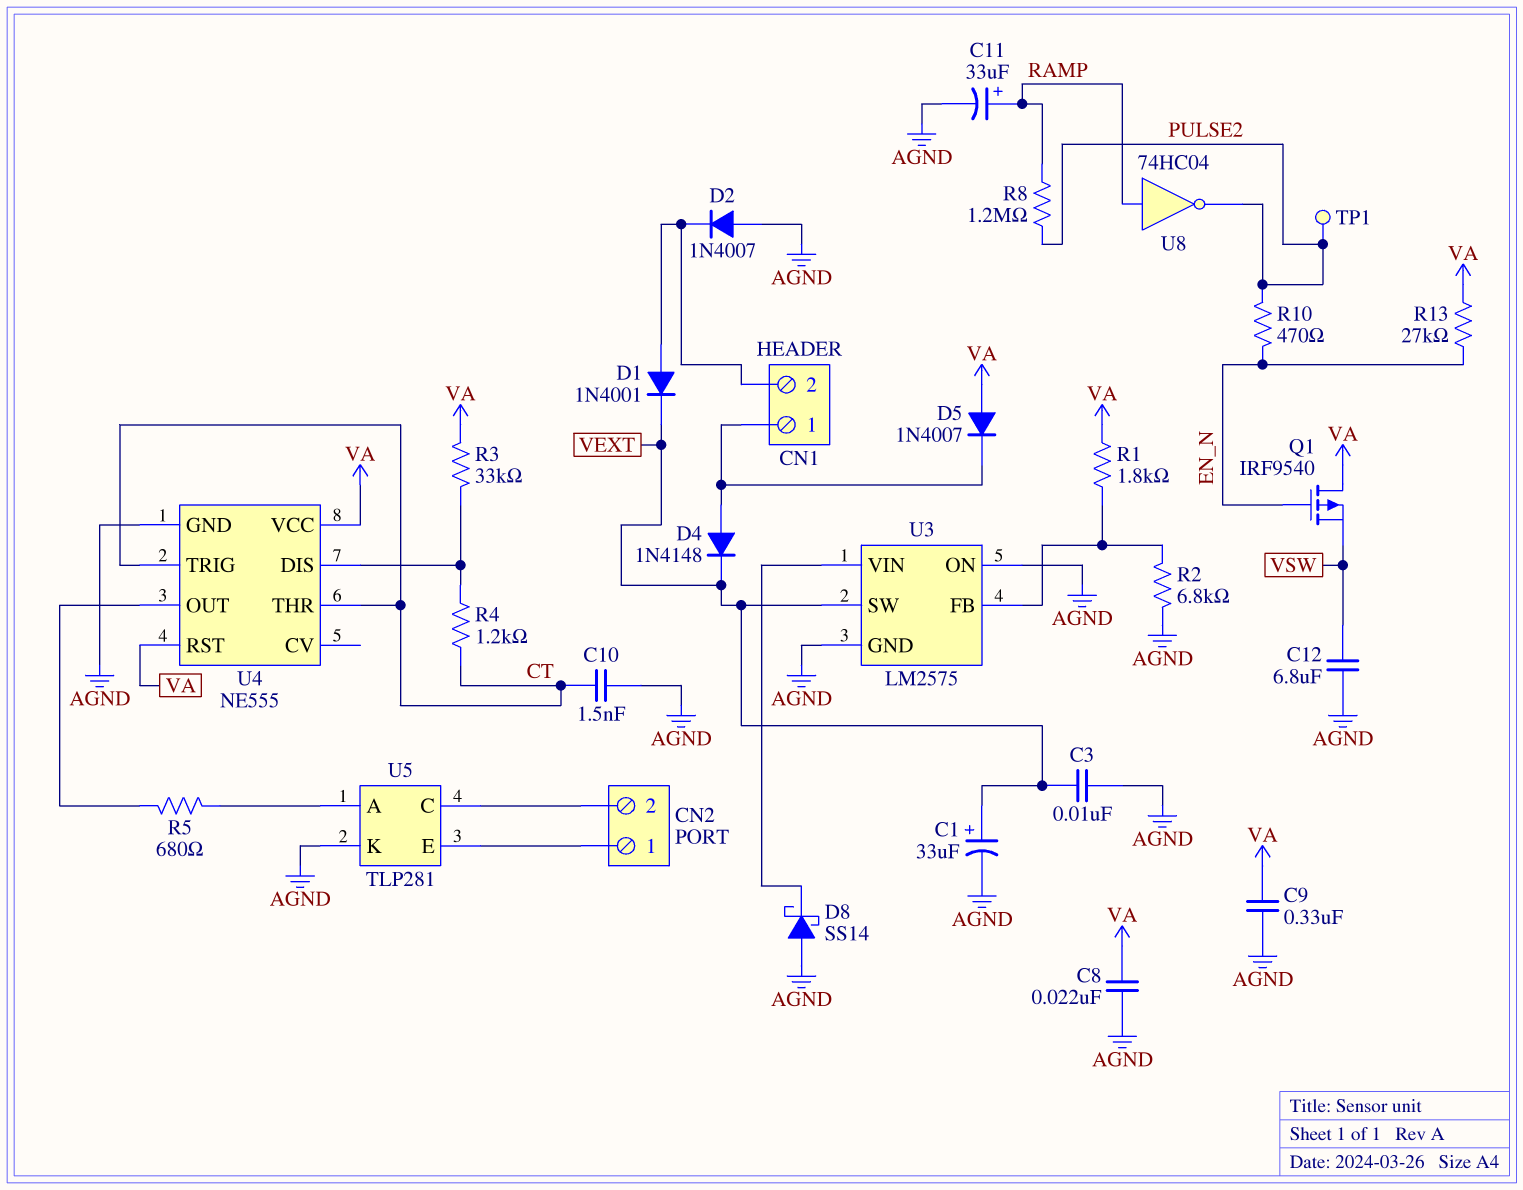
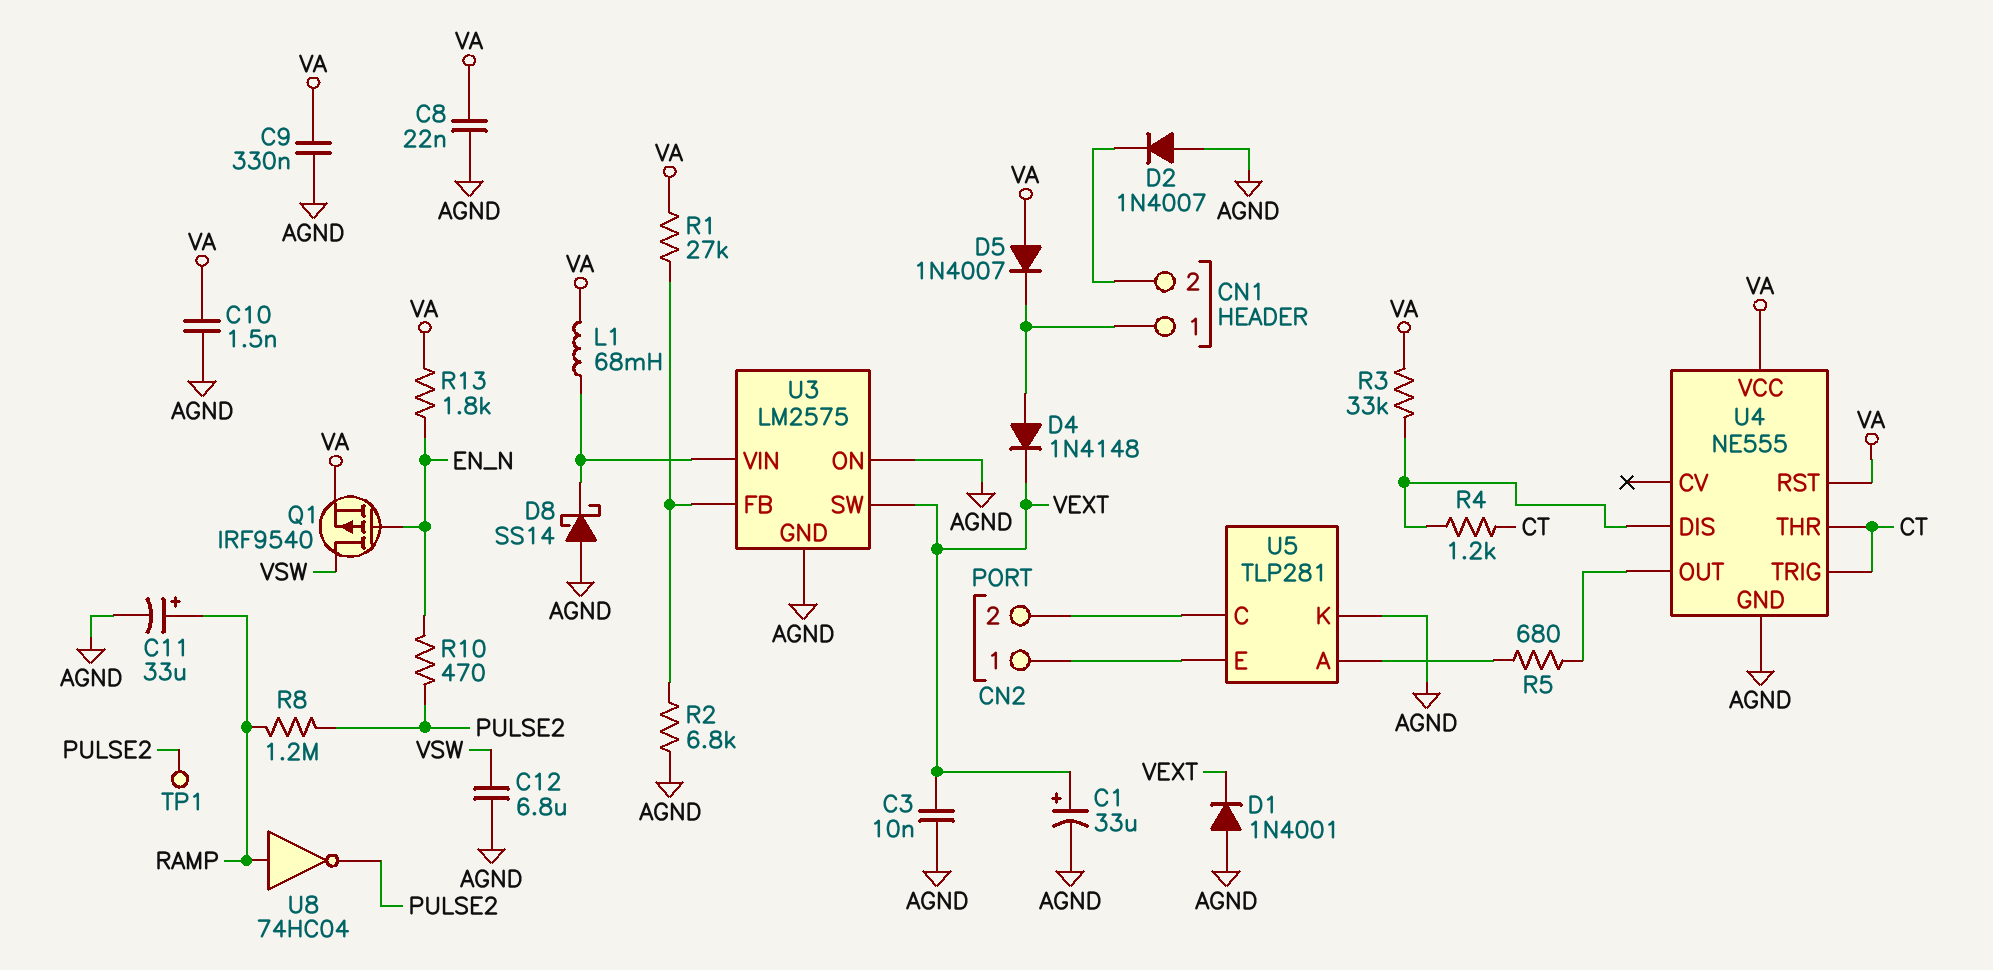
C10: 1.5nF (AGND, CT) -> 1.5nF (AGND, VA)
D1: diode 1N4001 (A CN1/2, K VEXT) -> diode 1N4001 (A AGND, K VEXT)
L1: none -> 68mH (U3/VIN, VA)
Q1: PMOS IRF9540 (G EN_N, D VA, S VSW) -> PMOS IRF9540 (G EN_N, D VSW, S VA)
R1: 1.8k (U3/FB, VA) -> 27k (U3/FB, VA)
R13: 27k (EN_N, VA) -> 1.8k (EN_N, VA)

